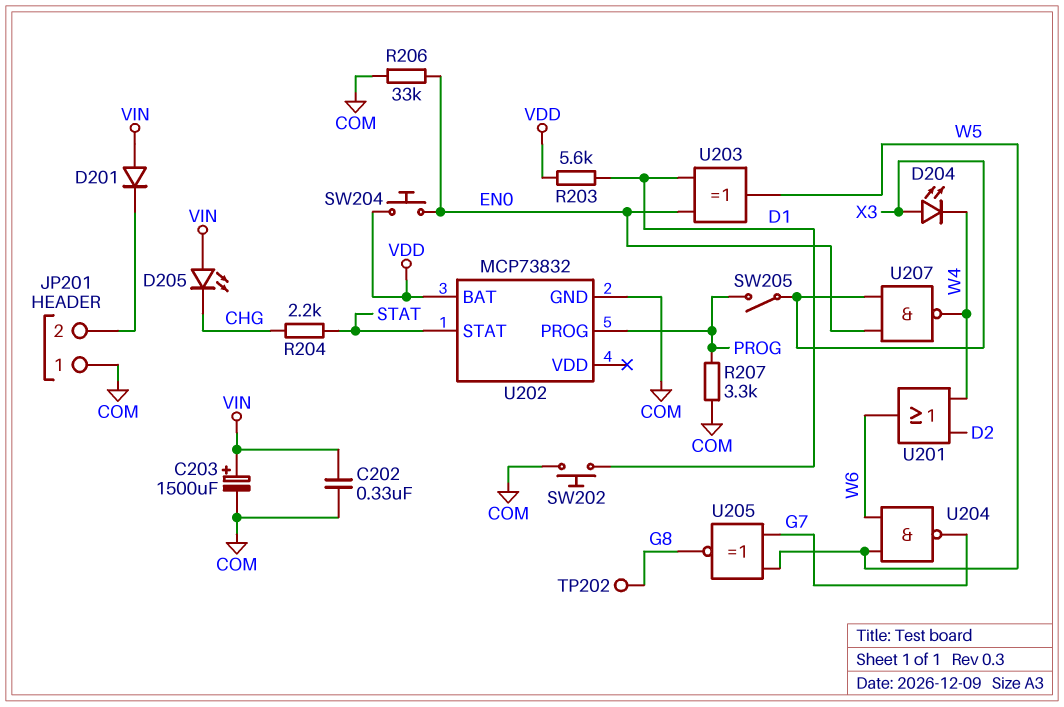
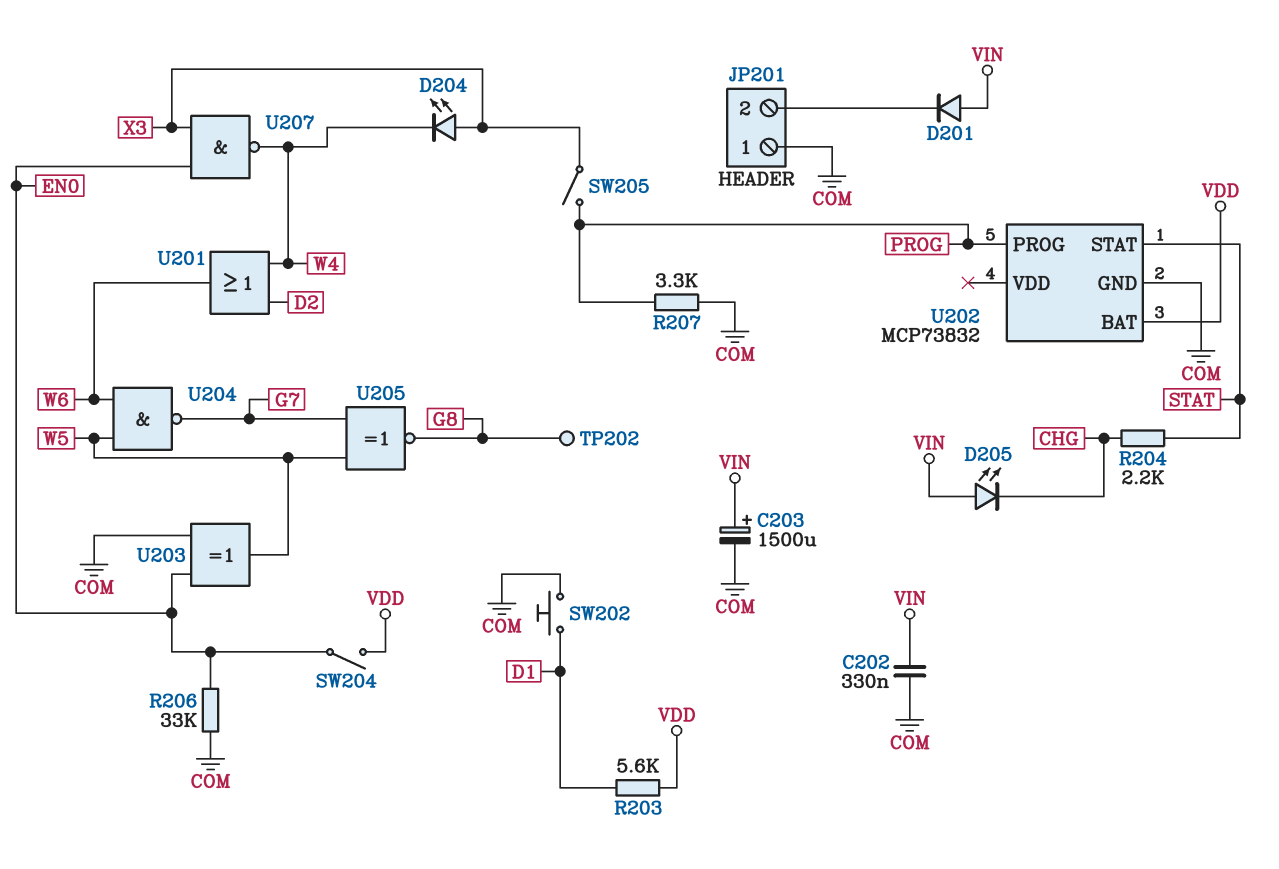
SW204: button (EN0, VDD) -> switch (EN0, VDD)
U203: XOR (in D1, in EN0, out W5) -> XOR (in COM, in EN0, out W5)

